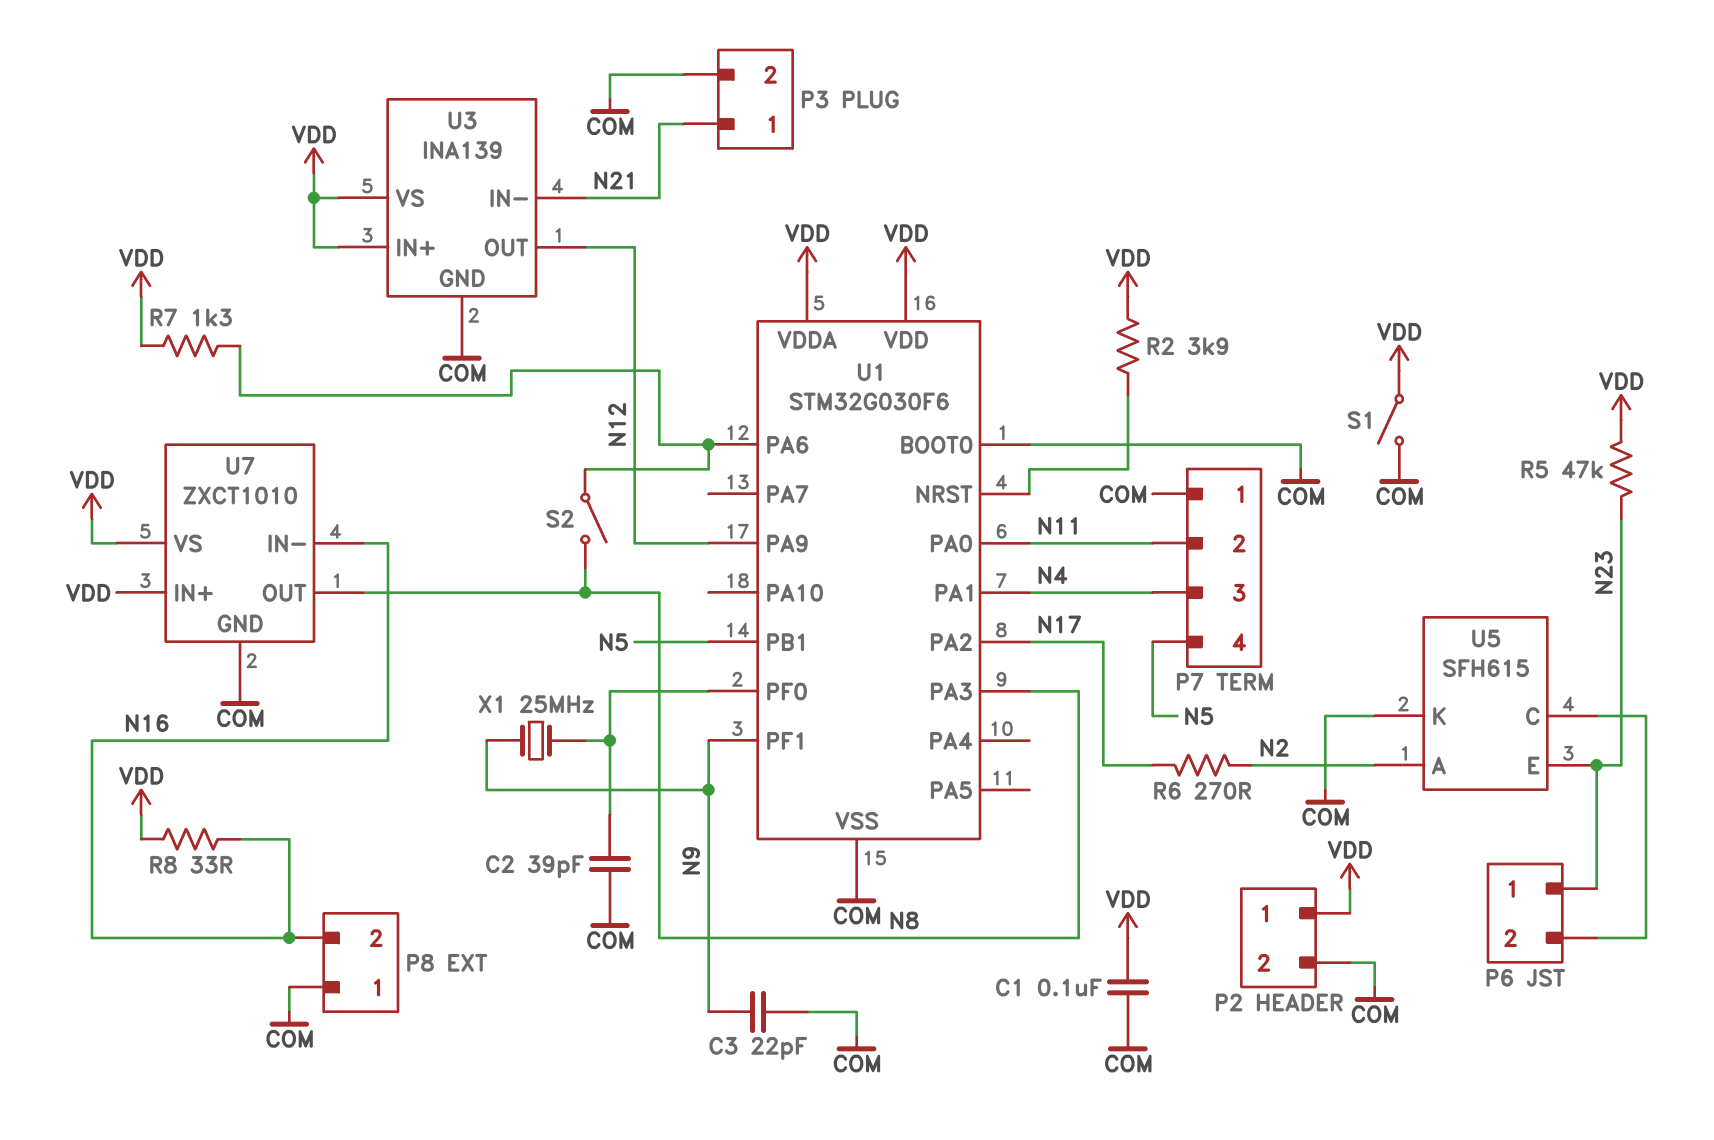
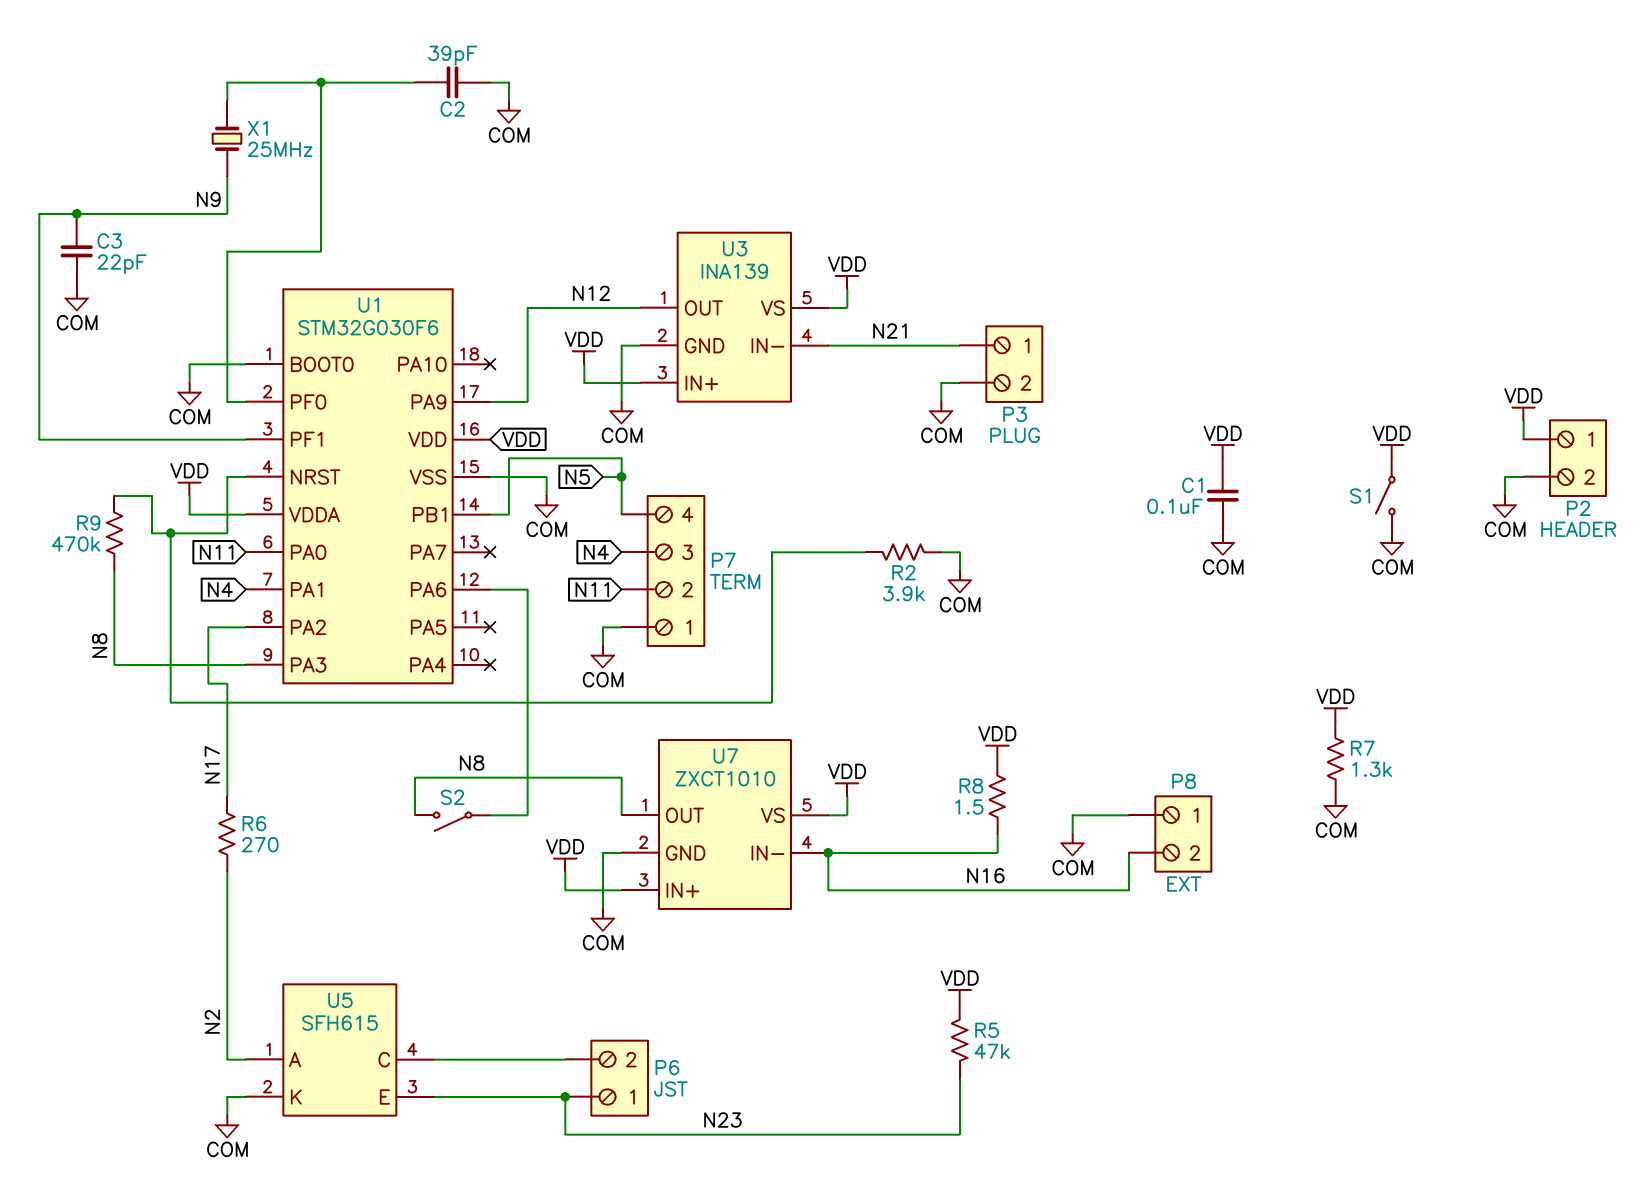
R2: 3.9k (U1/NRST, VDD) -> 3.9k (COM, U1/NRST)
R7: 1.3k (U1/PA6, VDD) -> 1.3k (COM, VDD)
R8: 33 (N16, VDD) -> 1.5 (N16, VDD)
R9: none -> 470k (N8, U1/NRST)

